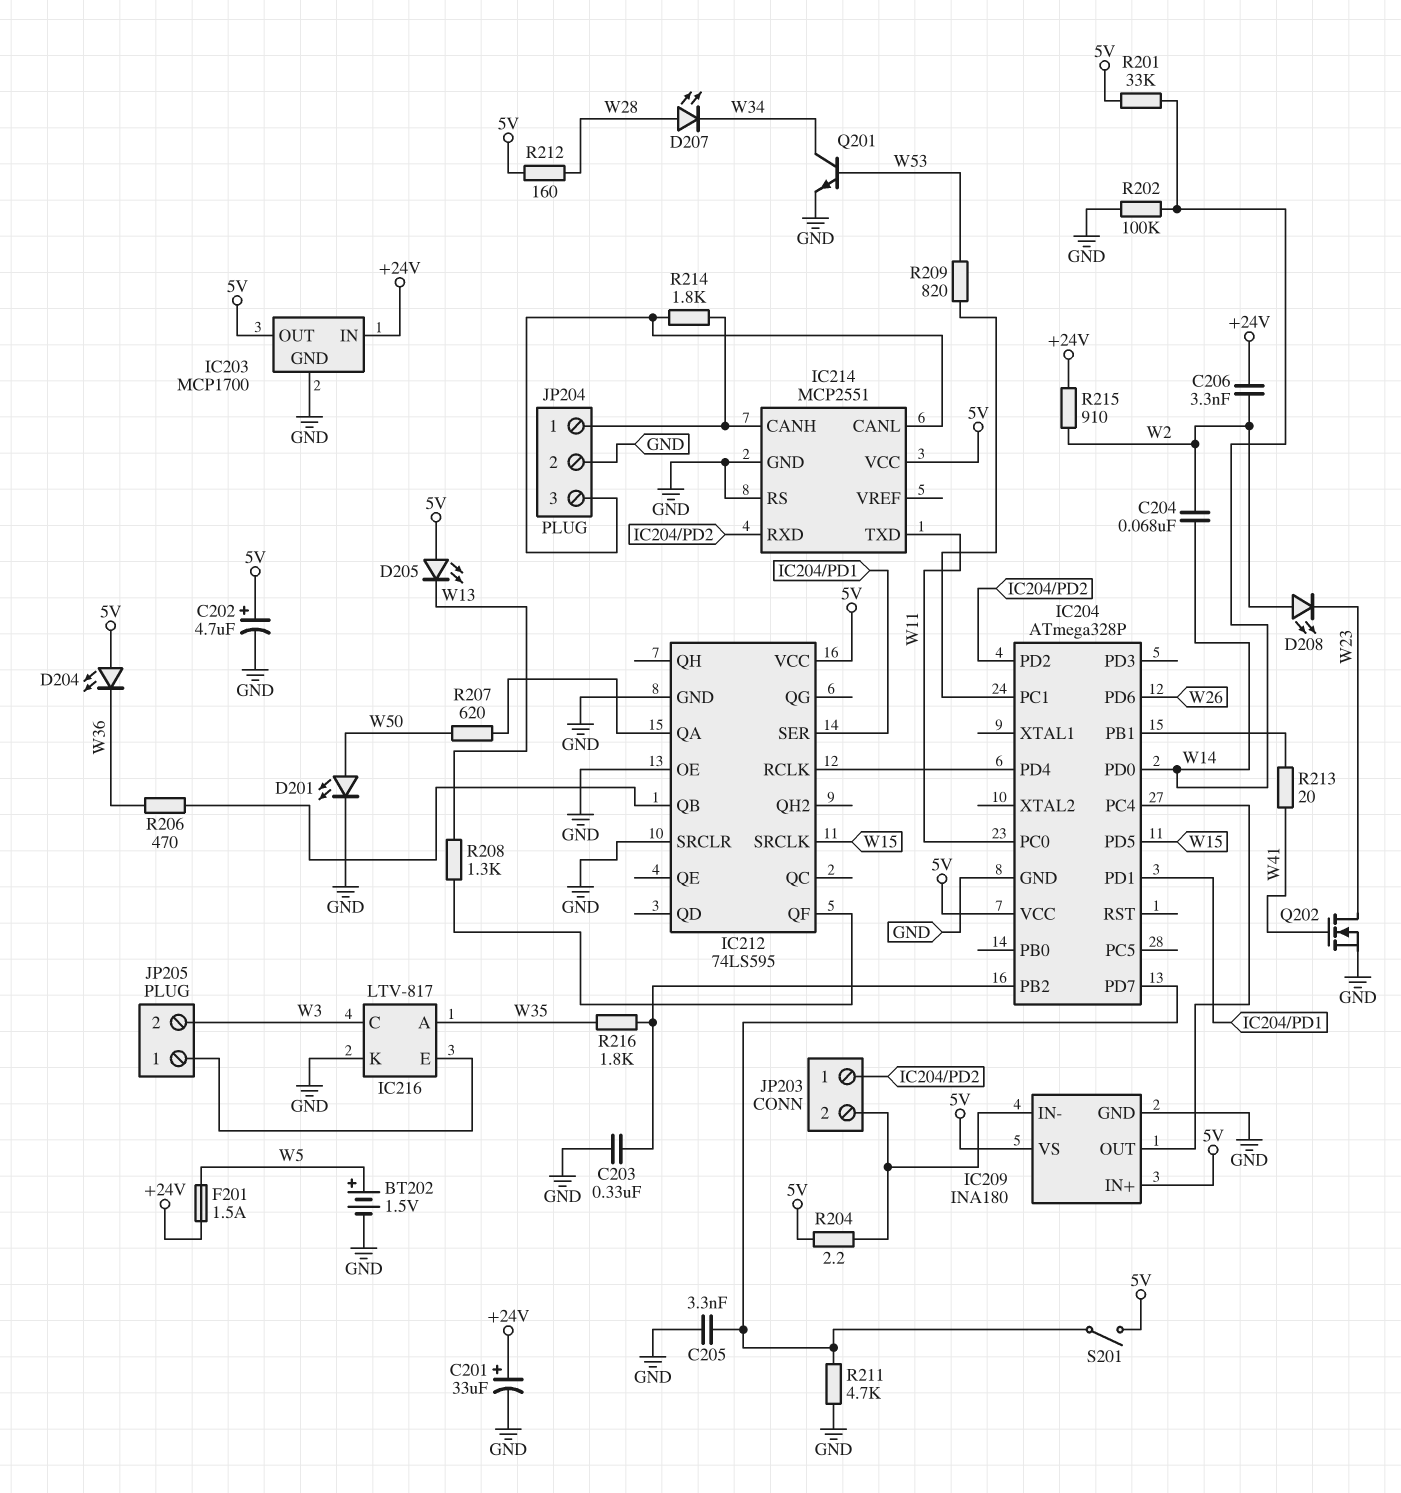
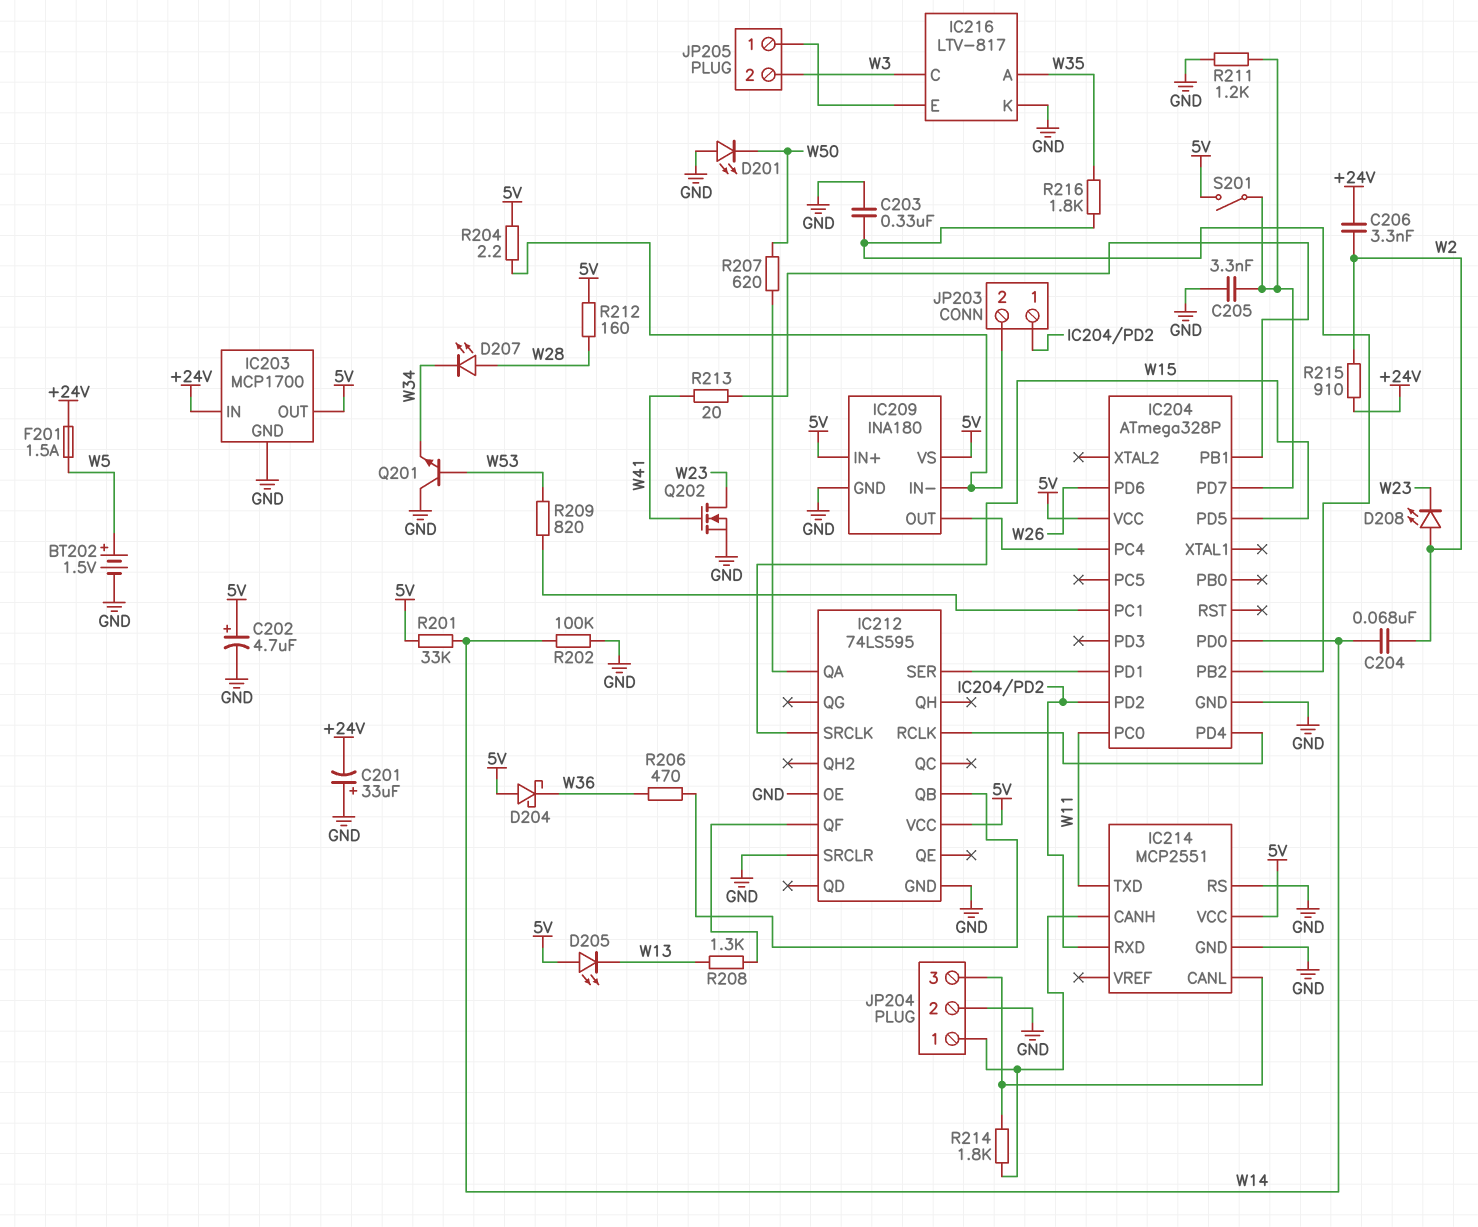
C201: 33uF (plus +24V, minus GND) -> 33uF (plus GND, minus +24V)
D201: LED (A W50, K GND) -> LED (A GND, K W50)
D204: LED (A 5V, K W36) -> schottky (A 5V, K W36)
Q201: NPN (B W53, C W34, E GND) -> NPN (B W53, C GND, E W34)
R211: 4.7k (GND, IC204/PD7) -> 1.2k (GND, IC204/PD7)

